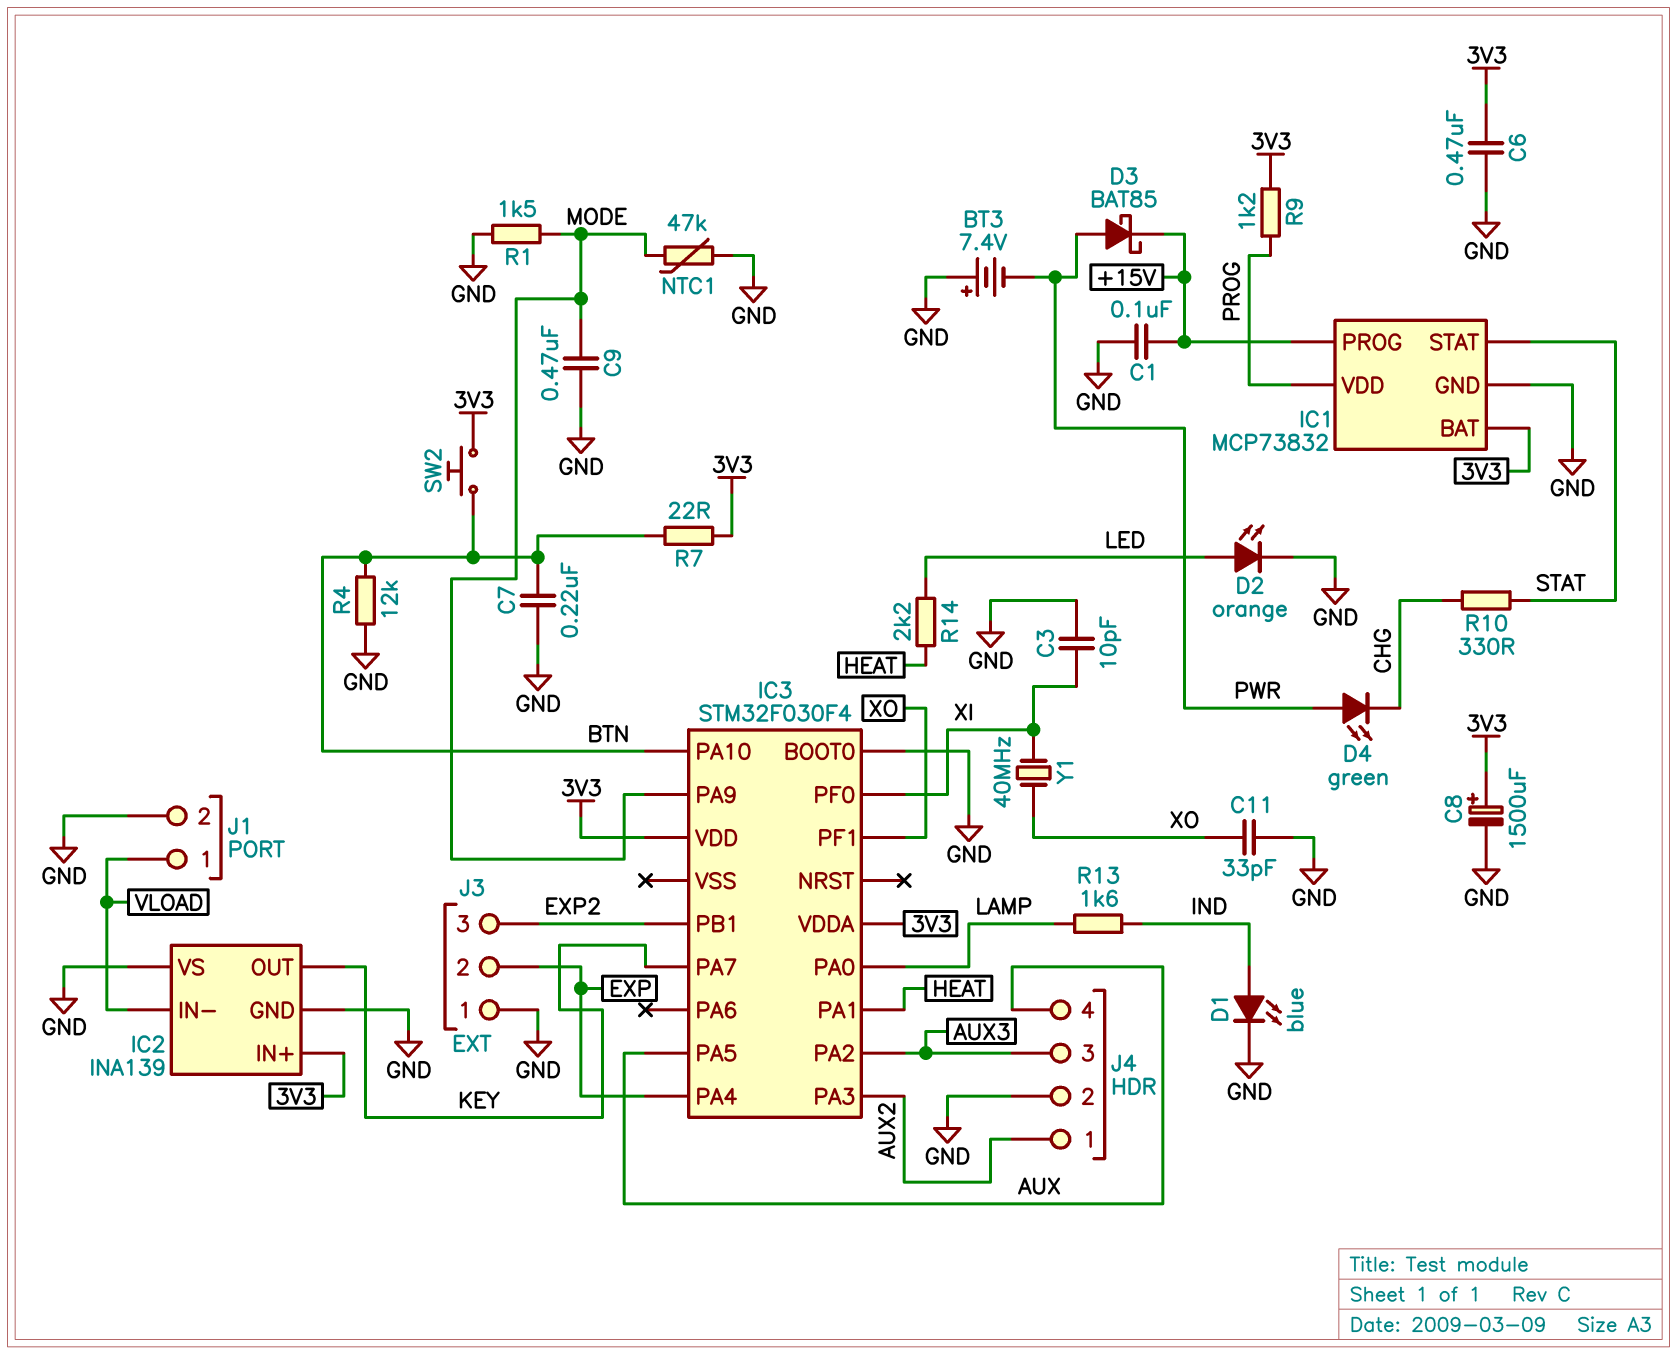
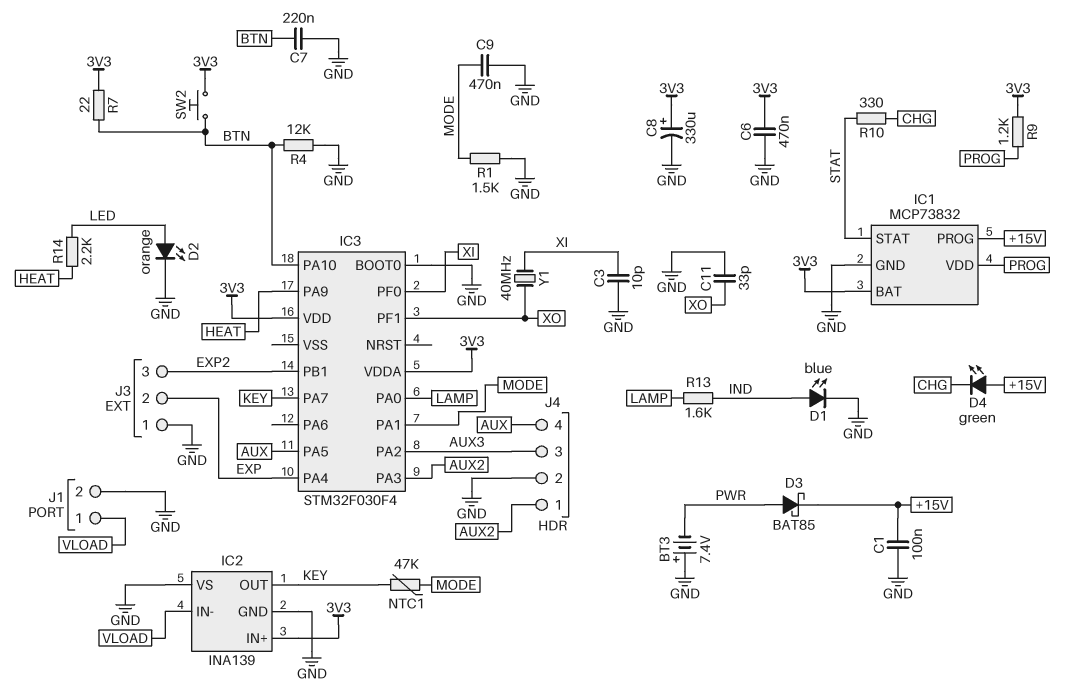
C8: 1500uF (plus 3V3, minus GND) -> 330uF (plus 3V3, minus GND)
D4: LED green (A PWR, K CHG) -> LED green (A +15V, K CHG)
IC3 pin PA1: HEAT -> MODE
IC3 pin PA9: MODE -> HEAT
NTC1: 47k (GND, MODE) -> 47k (KEY, MODE)

